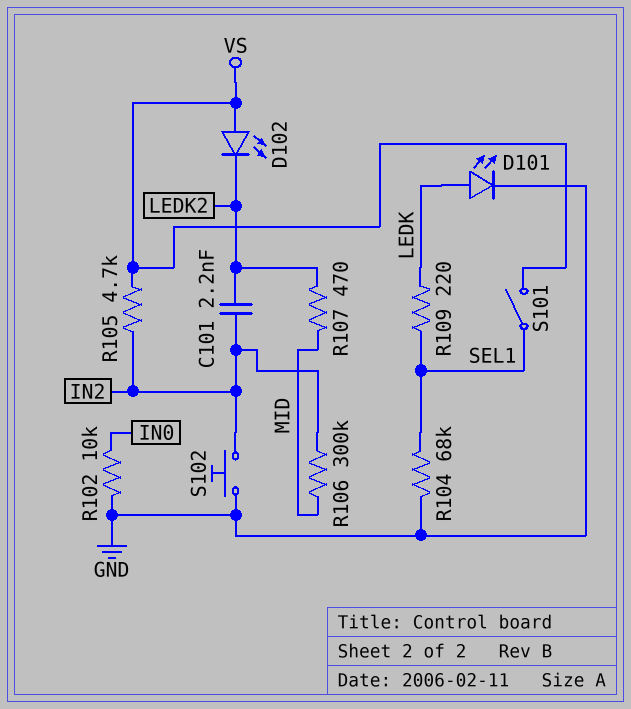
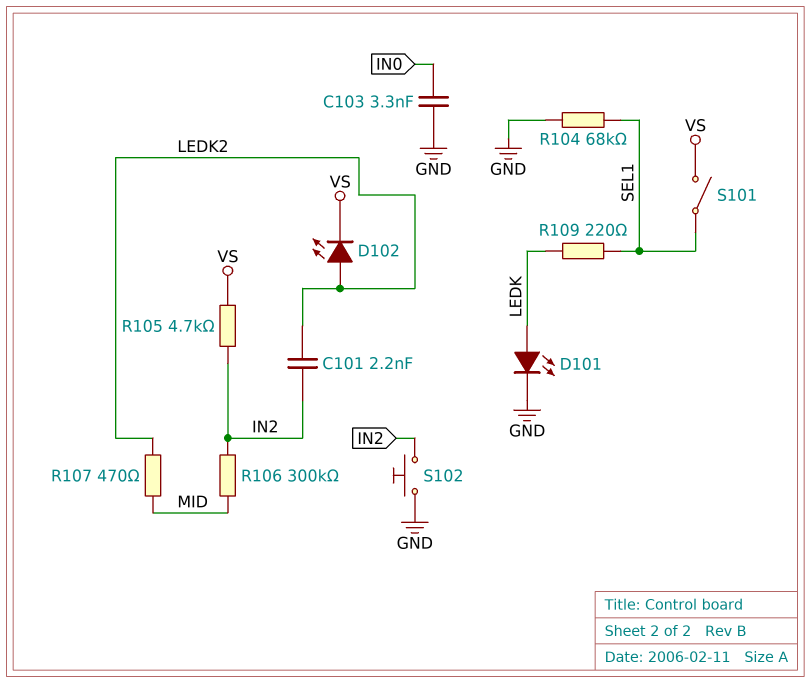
C103: none -> 3.3nF (GND, IN0)
D102: LED (A VS, K LEDK2) -> LED (A LEDK2, K VS)
R102: 10k (GND, IN0) -> none

